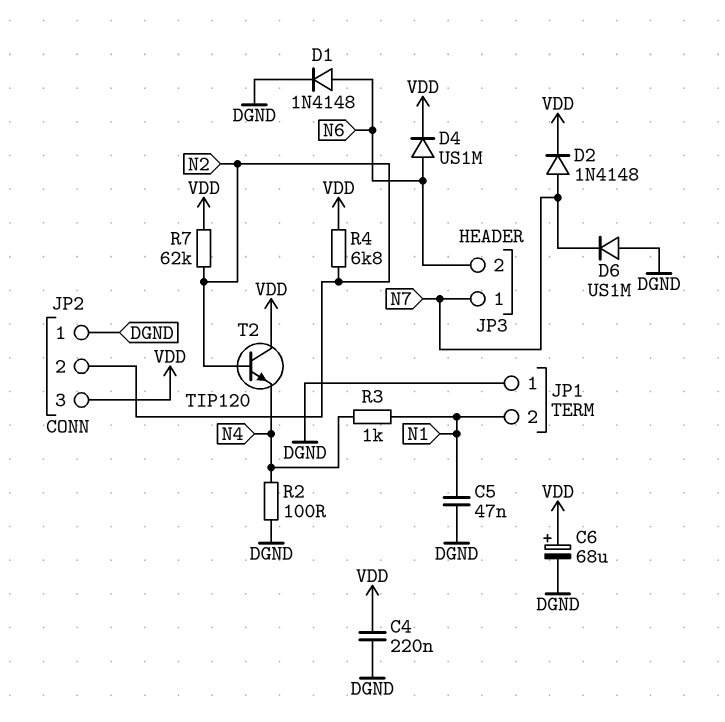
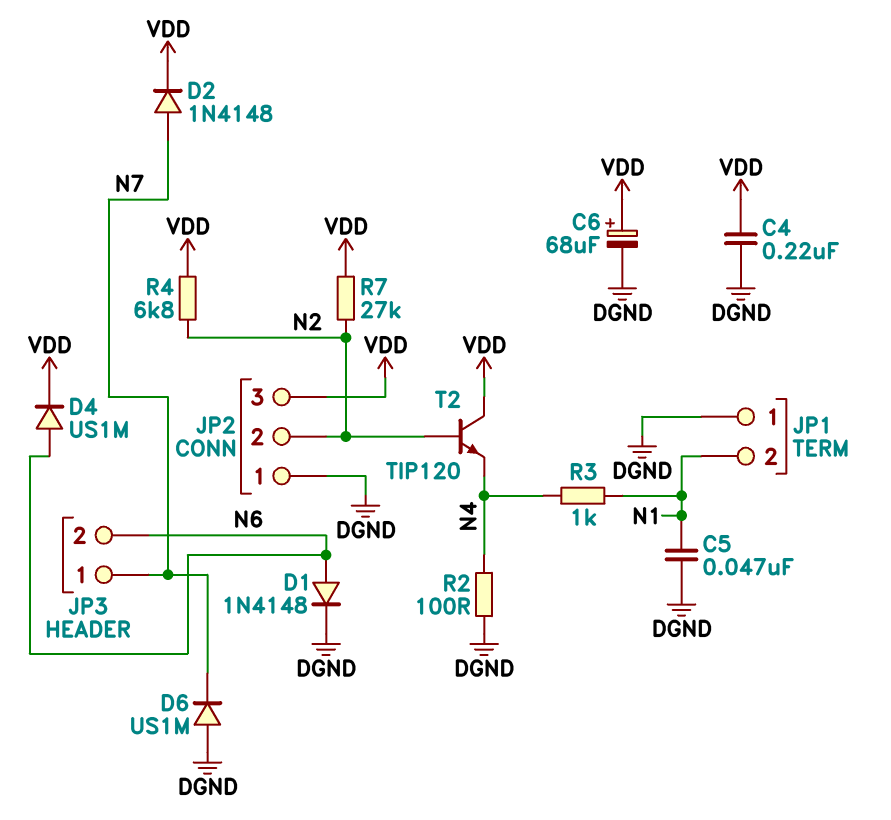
R7: 62k (N2, VDD) -> 27k (N2, VDD)

